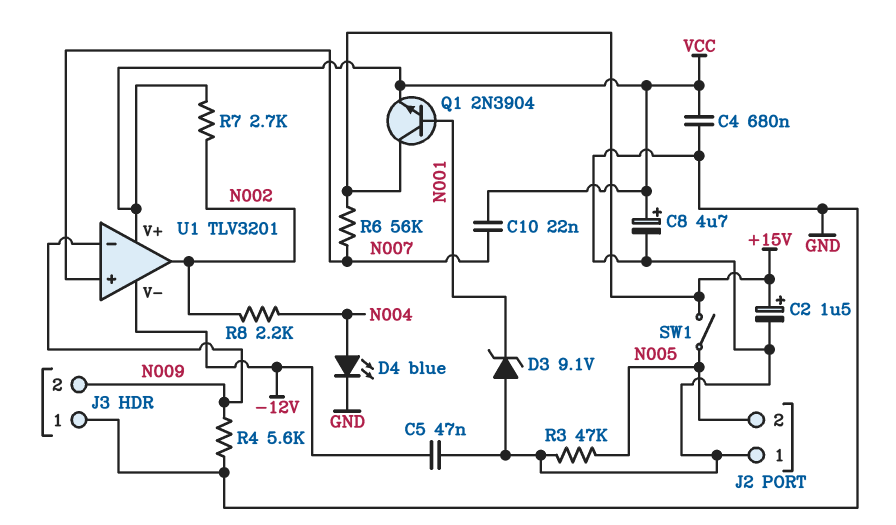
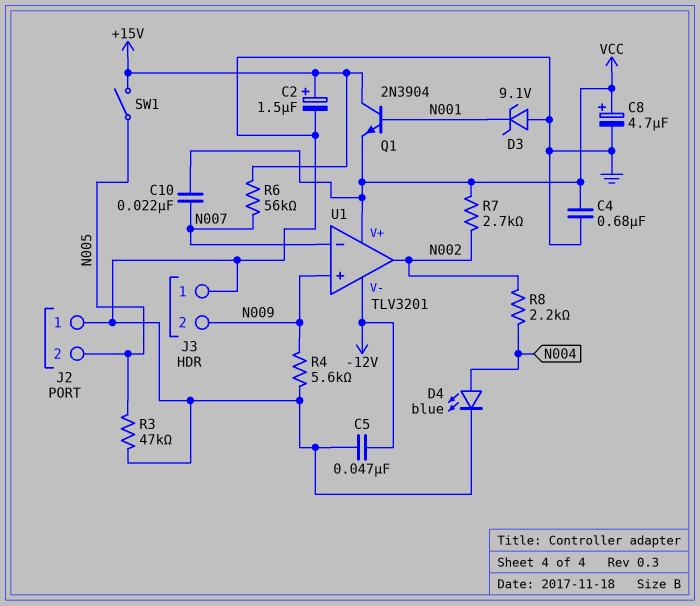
U1 pin in+: N007 -> N009
U1 pin in-: N009 -> N007

